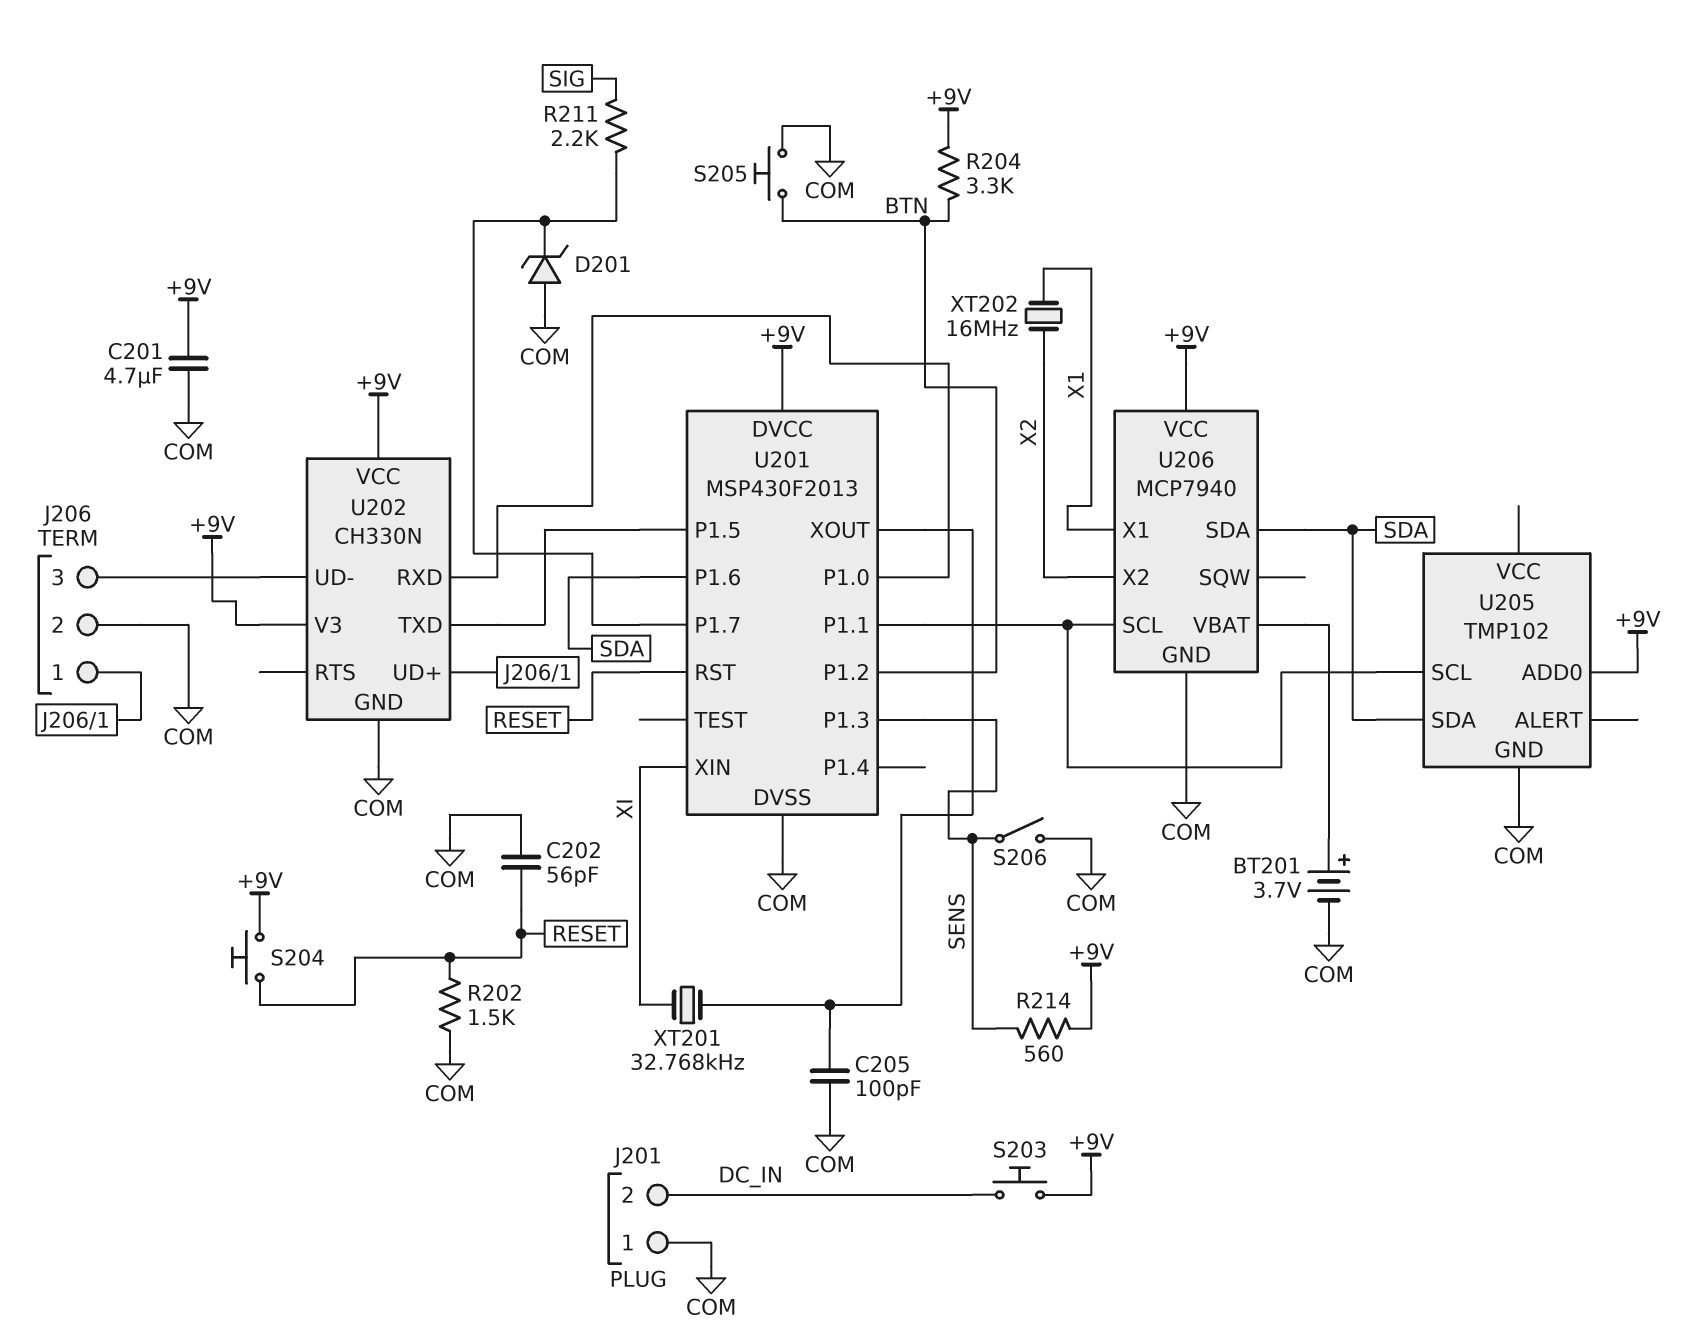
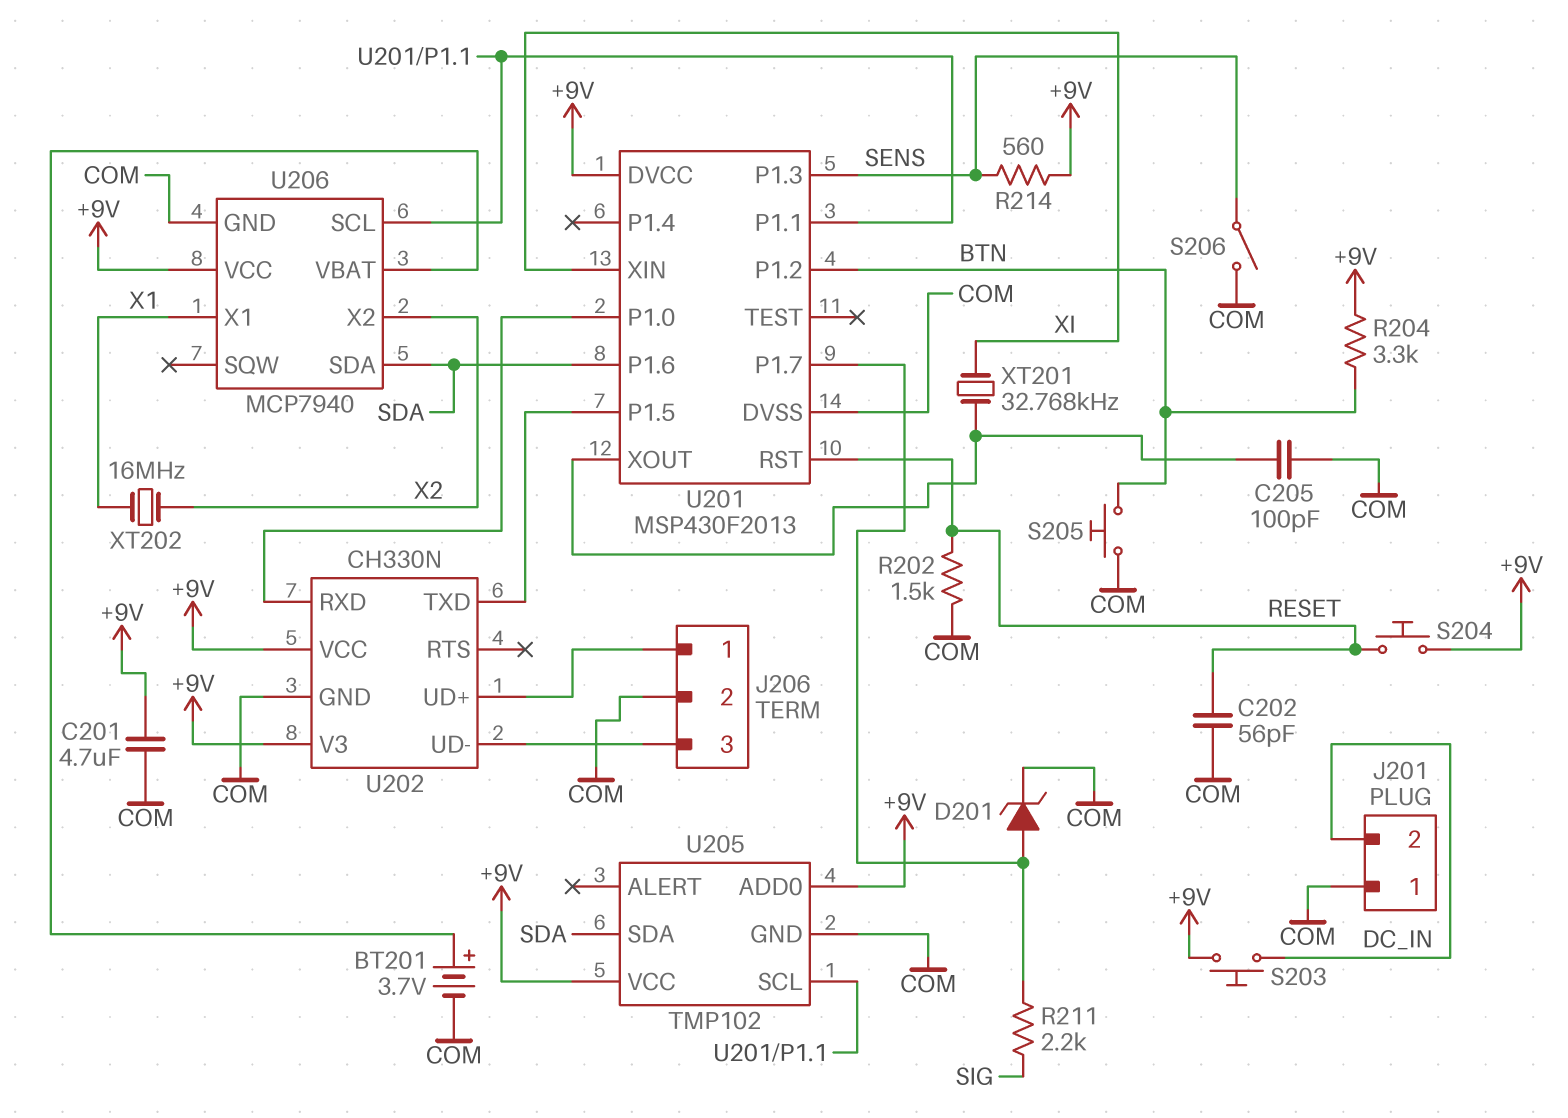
D201: zener (A COM, K U201/P1.7) -> zener (A U201/P1.7, K COM)
U205 pin VCC: none -> +9V

